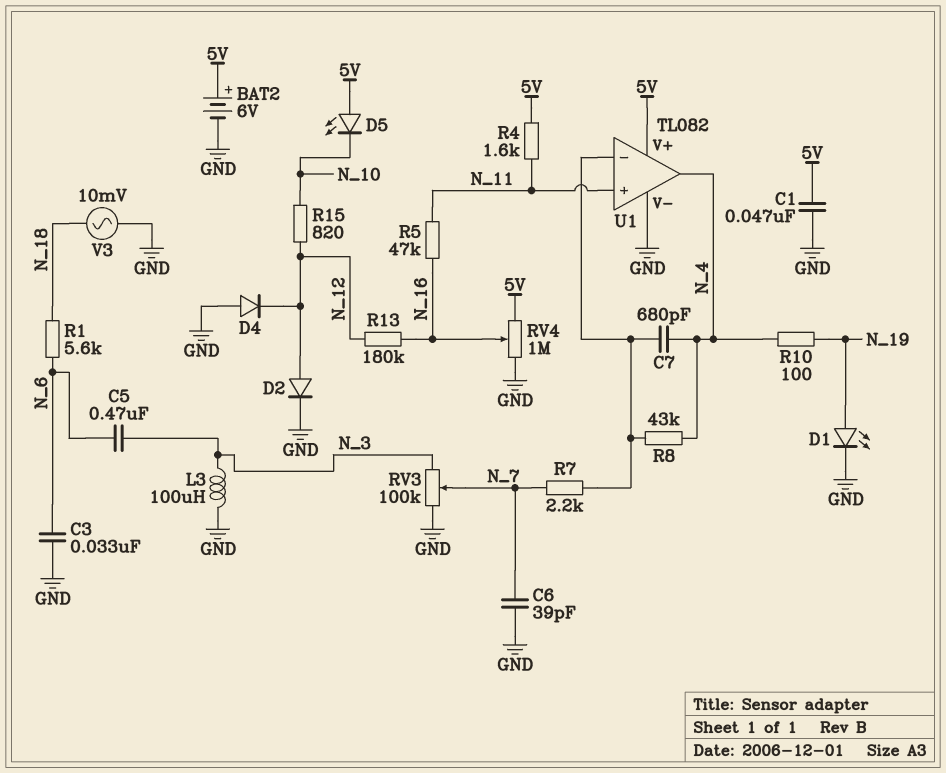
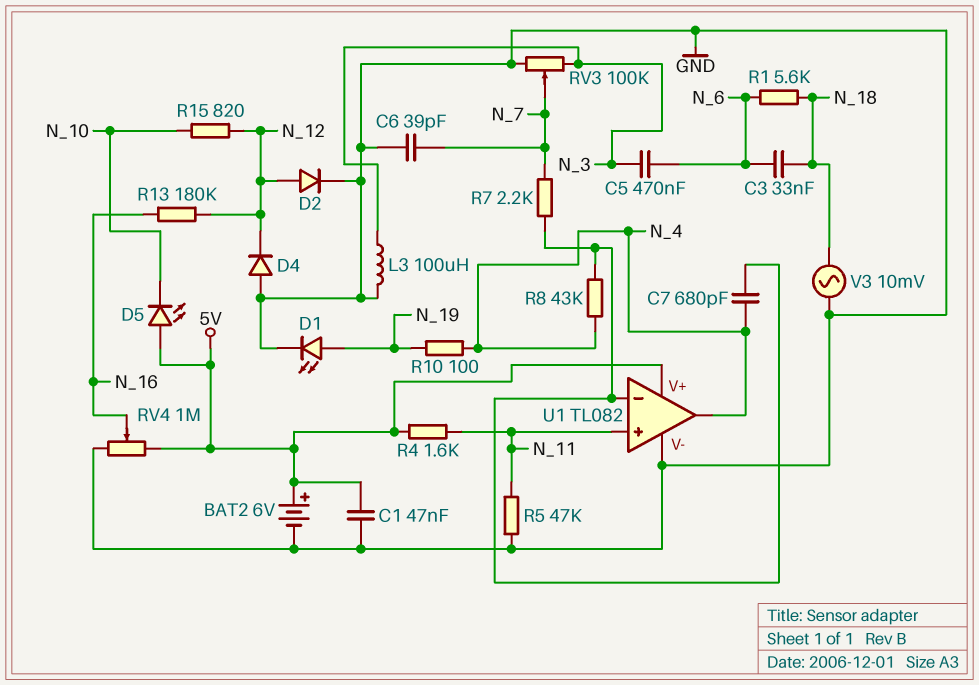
C3: 33nF (GND, N_6) -> 33nF (N_6, N_18)
R5: 47k (N_11, N_16) -> 47k (GND, N_11)

